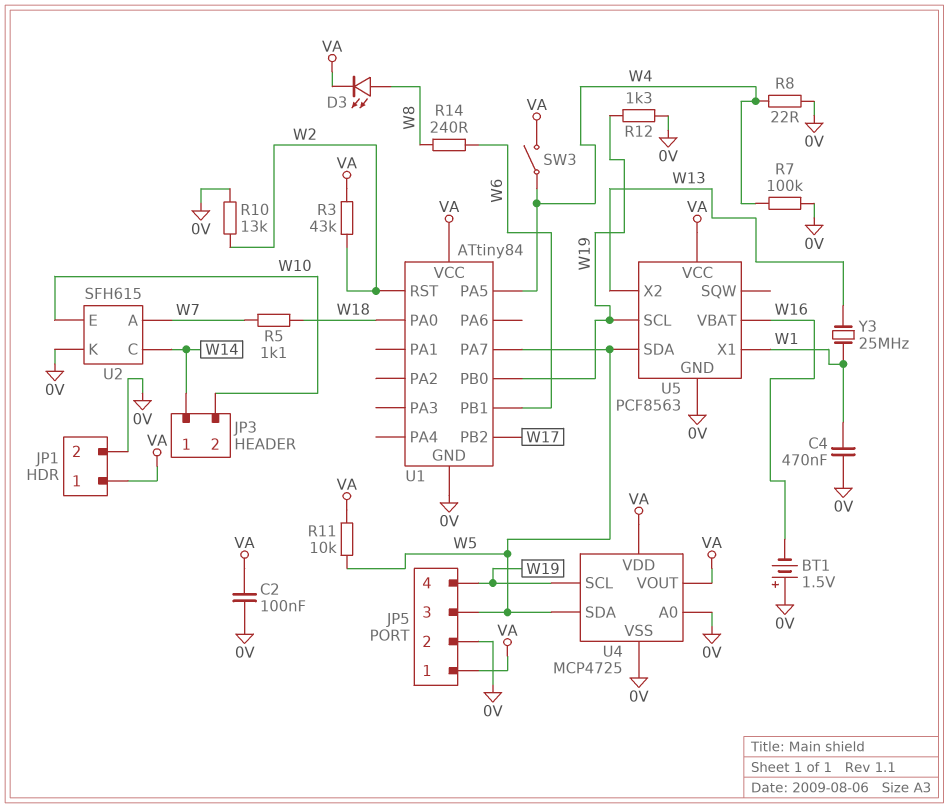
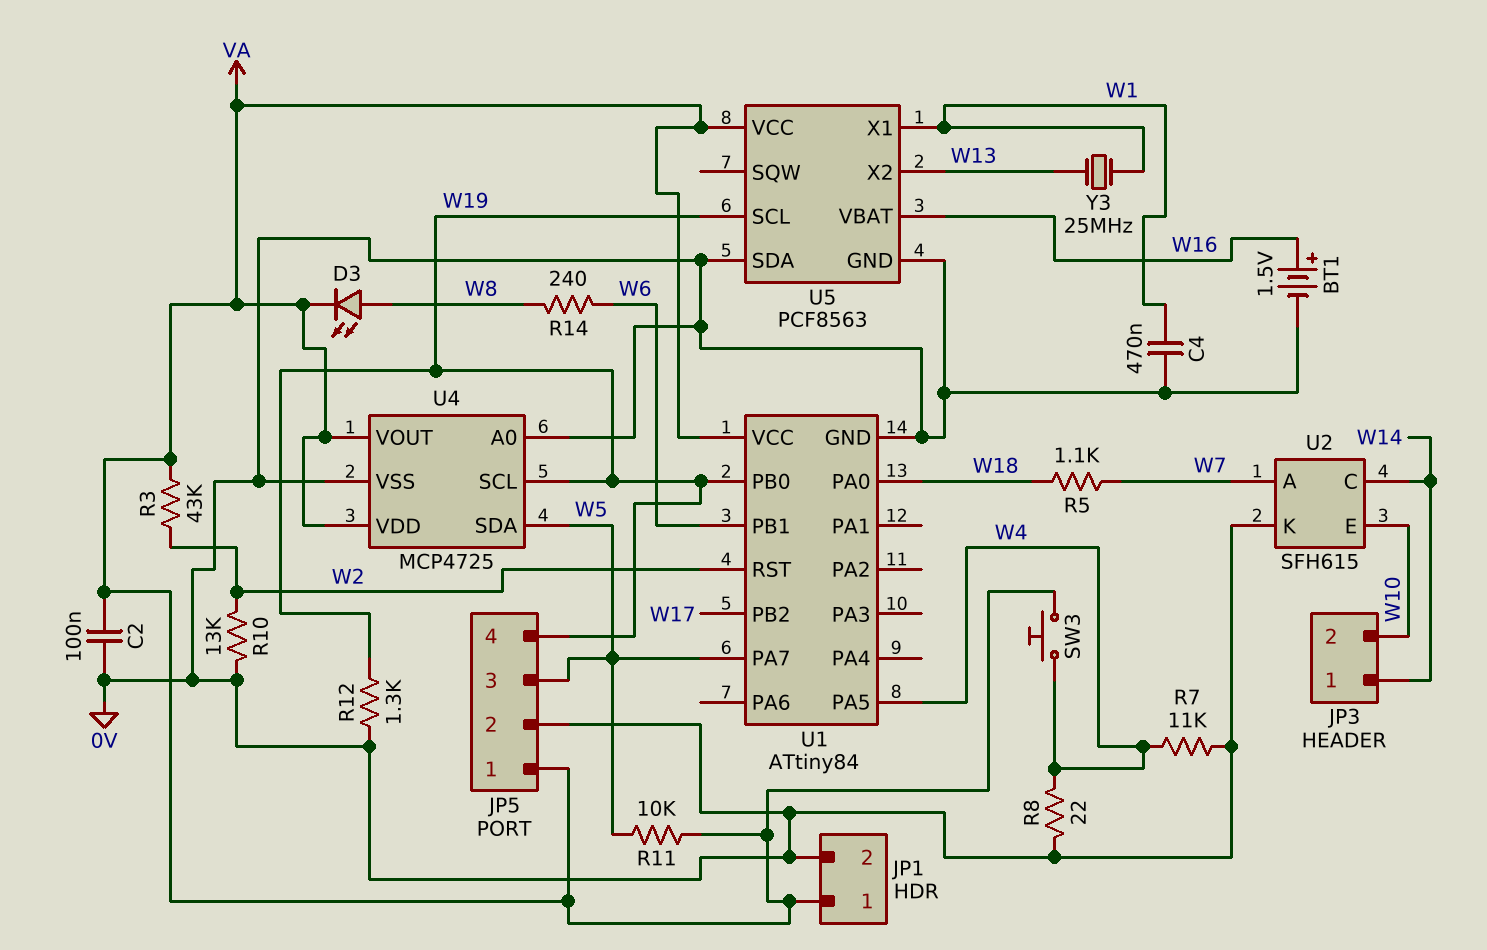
BT1: 1.5V (plus 0V, minus W16) -> 1.5V (plus W16, minus 0V)
R7: 100k (0V, W4) -> 11k (0V, W4)
SW3: switch (VA, W4) -> button (VA, W4)
U5 pin SDA: W5 -> 0V

